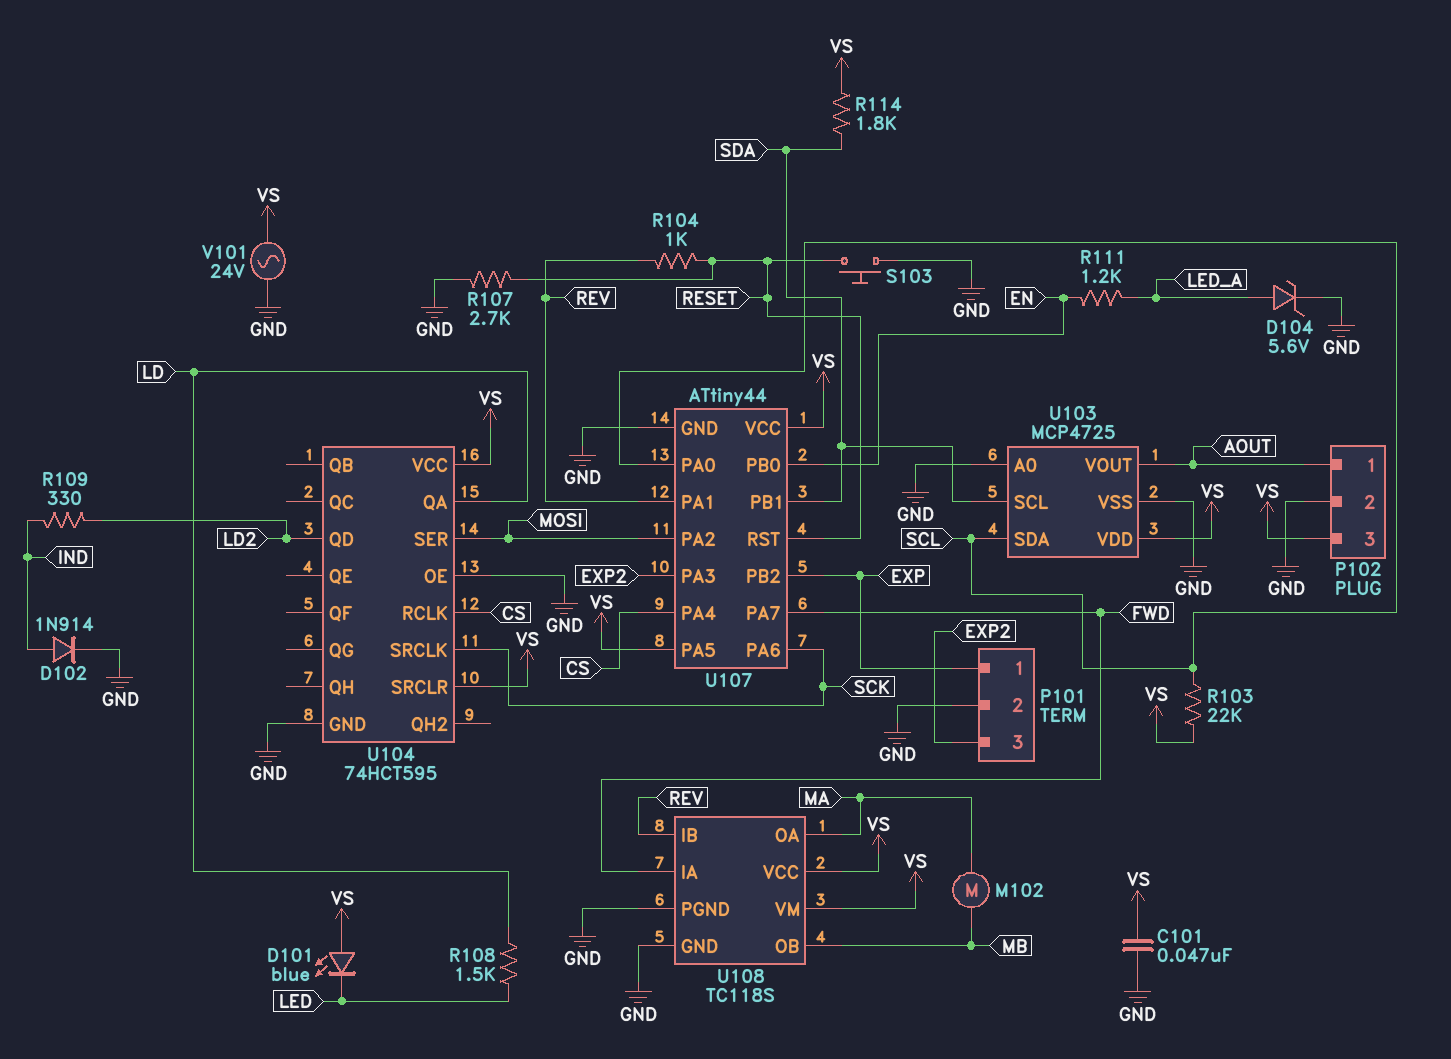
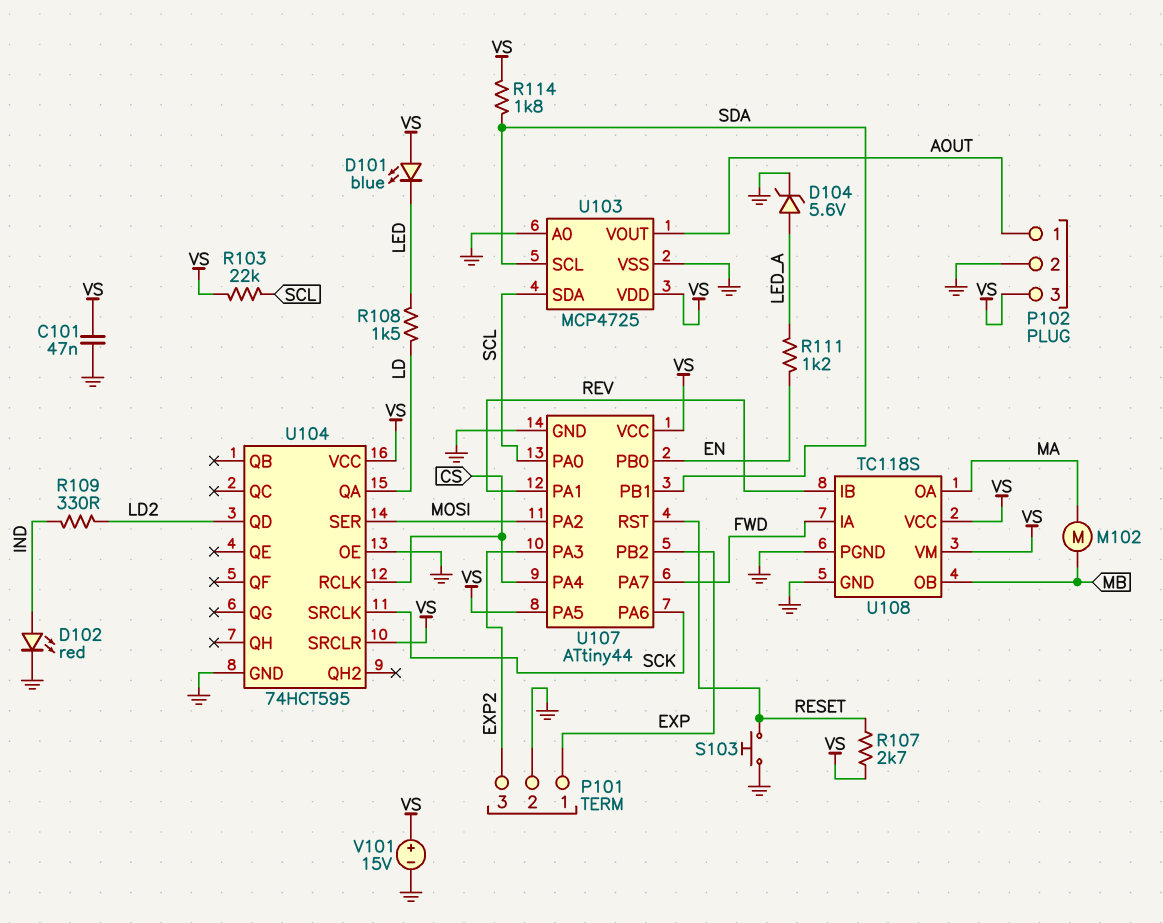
D102: diode 1N914 (A IND, K GND) -> LED red (A IND, K GND)
R104: 1k (RESET, REV) -> none
R107: 2.7k (GND, RESET) -> 2.7k (RESET, VS)
V101: AC 24V (GND, VS) -> 15V (plus VS, minus GND)

